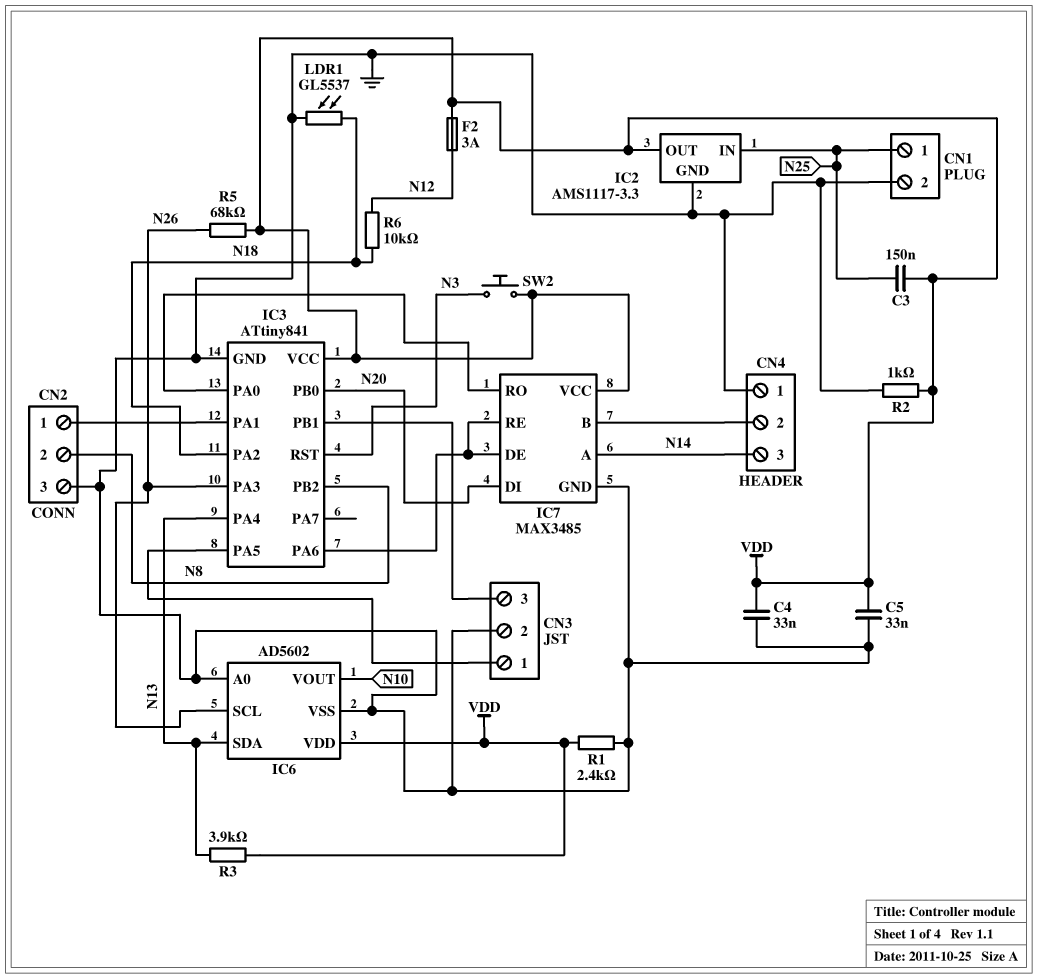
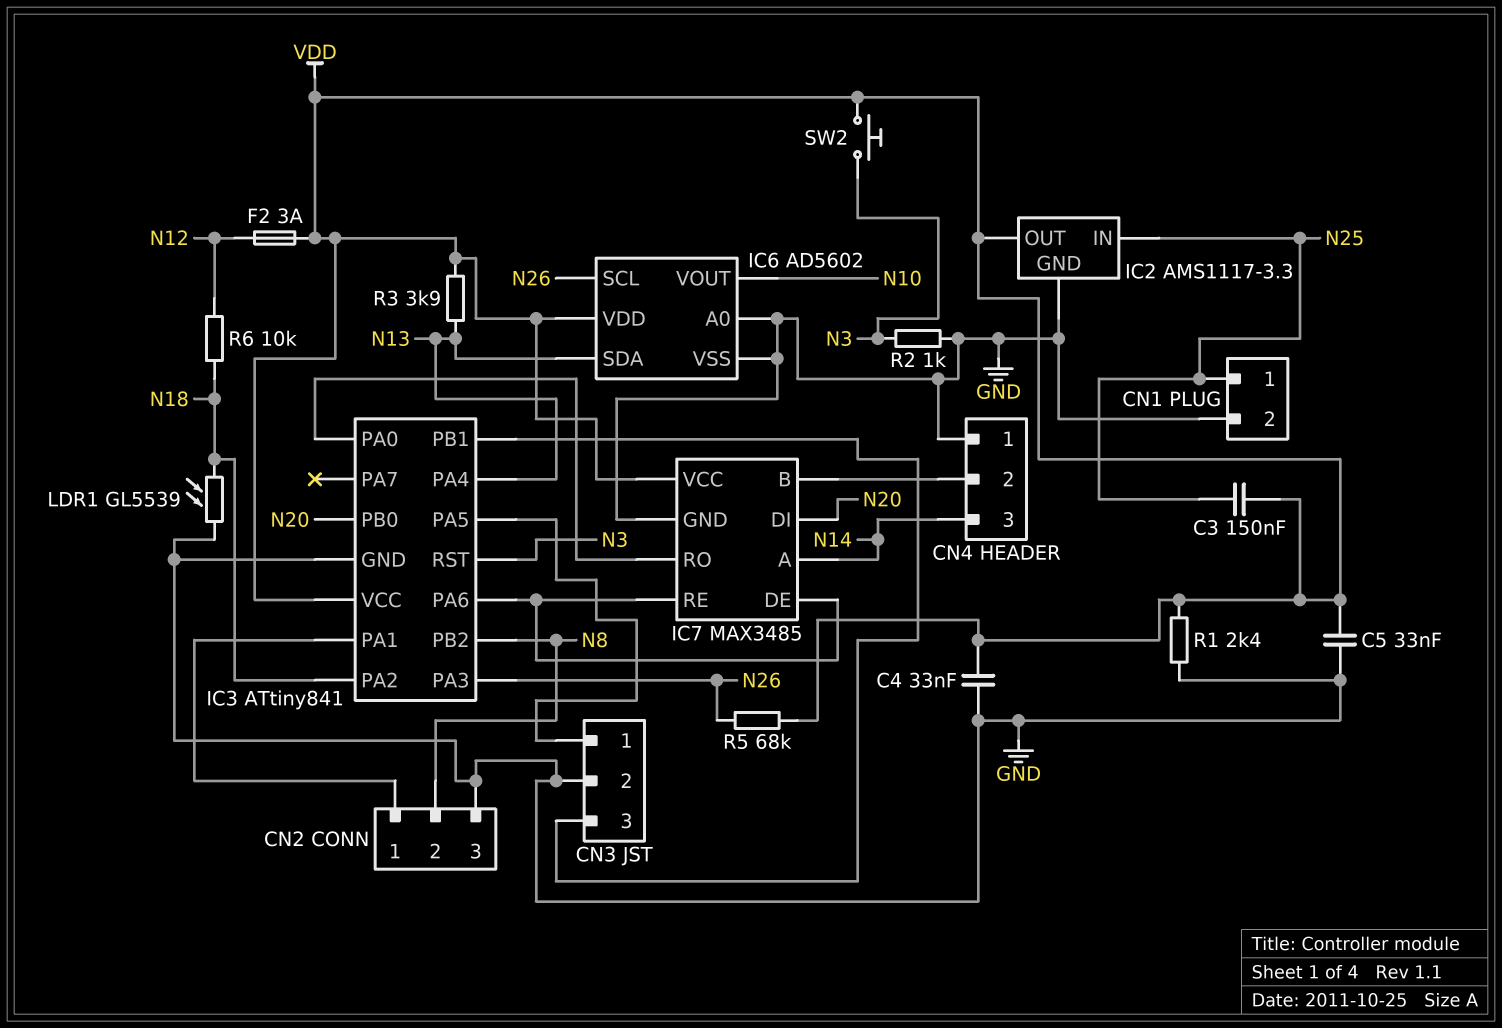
LDR1: GL5537 (GND, N18) -> GL5539 (GND, N18)
R2: 1k (GND, VDD) -> 1k (GND, N3)

